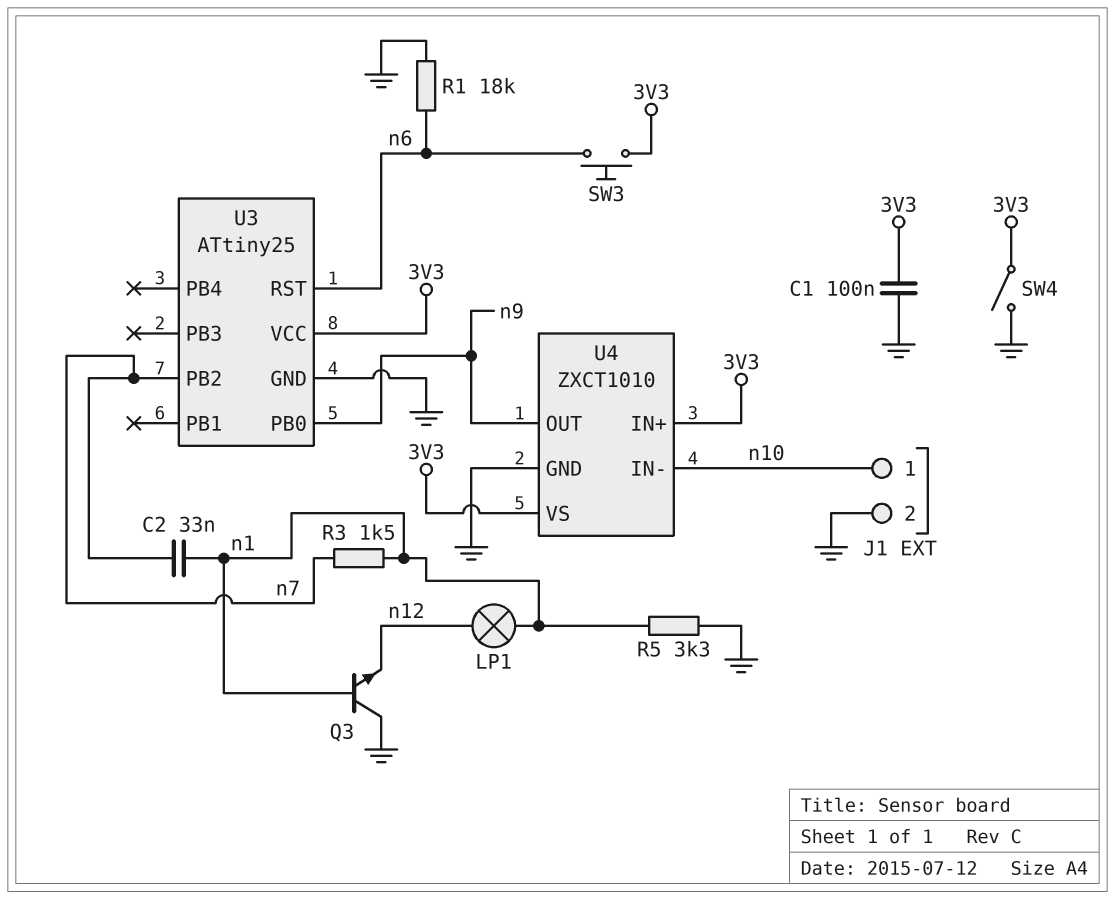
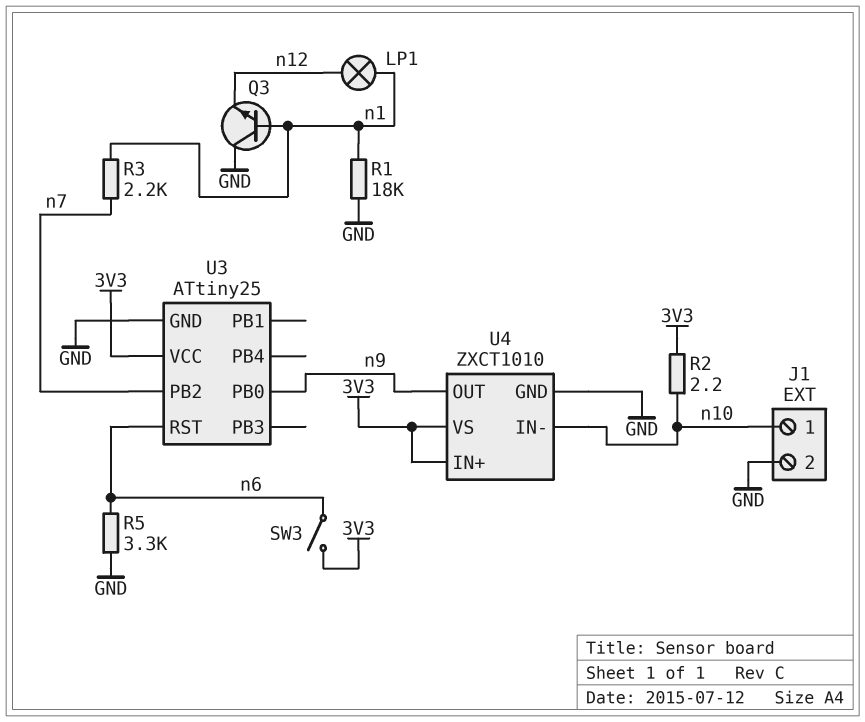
C1: 100nF (3V3, GND) -> none
C2: 33nF (n1, n7) -> none
R1: 18k (GND, n6) -> 18k (GND, n1)
R2: none -> 2.2 (3V3, n10)
R3: 1.5k (n1, n7) -> 2.2k (n1, n7)
R5: 3.3k (GND, n1) -> 3.3k (GND, n6)
SW3: button (3V3, n6) -> switch (3V3, n6)
SW4: switch (3V3, GND) -> none

